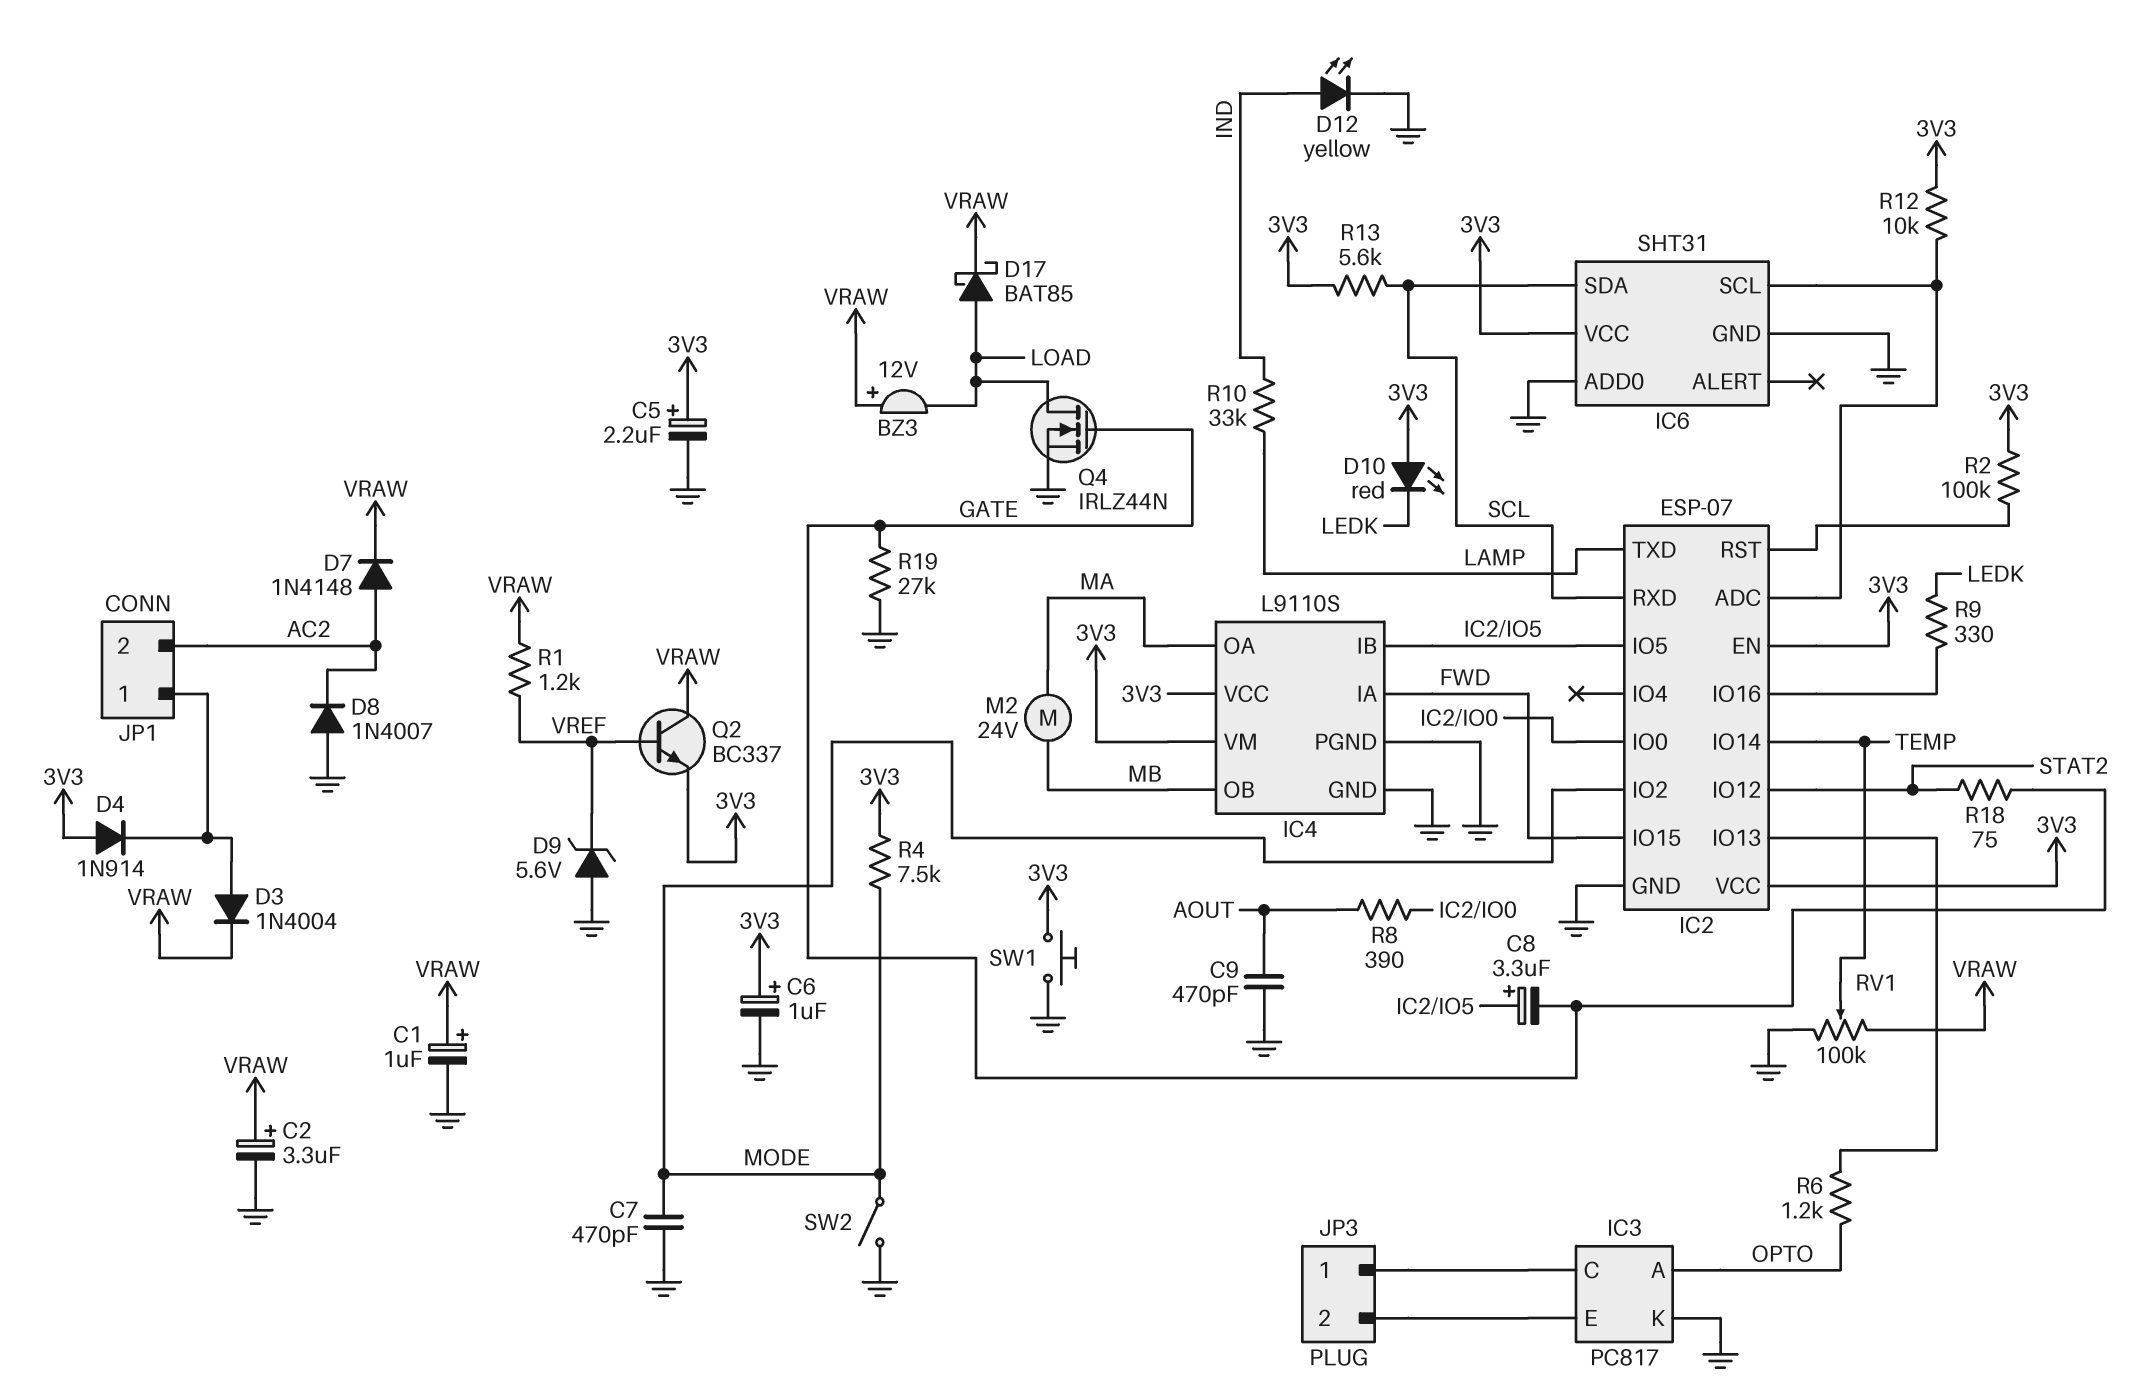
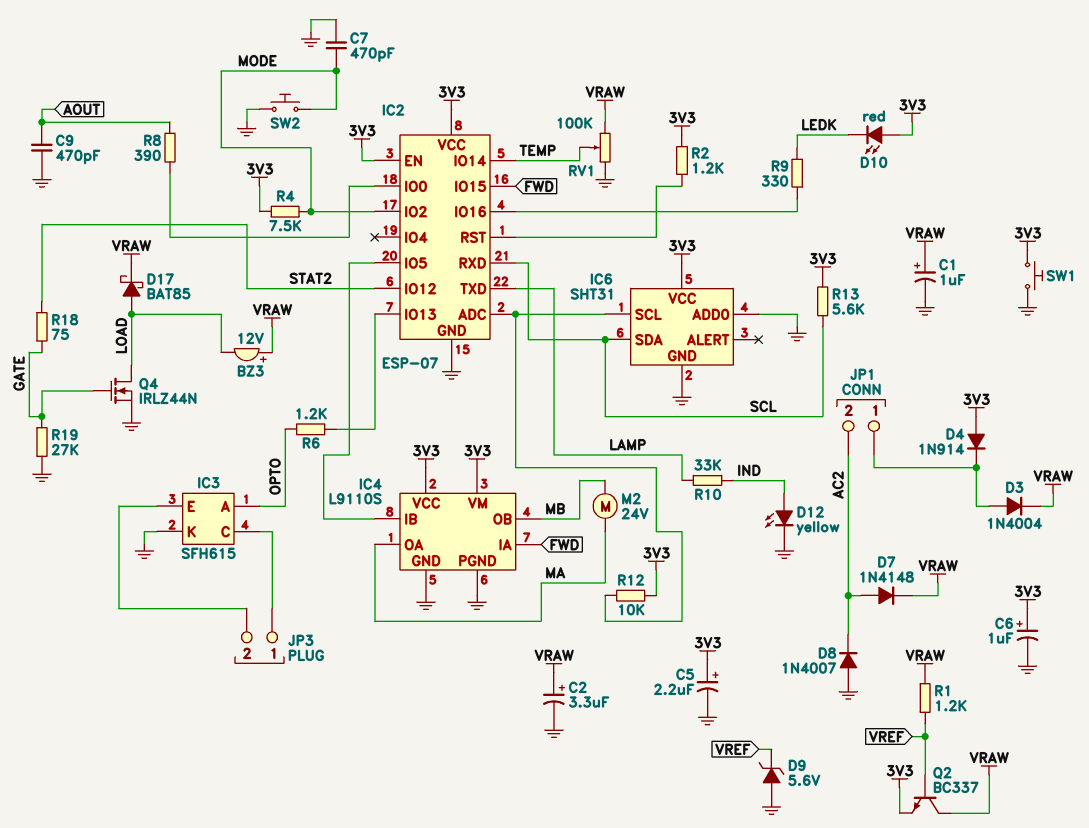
C8: 3.3uF (plus IC2/IO5, minus GATE) -> none
IC3: PC817 -> SFH615
R2: 100k (3V3, IC2/RST) -> 1.2k (3V3, IC2/RST)
SW2: switch (GND, MODE) -> button (GND, MODE)

